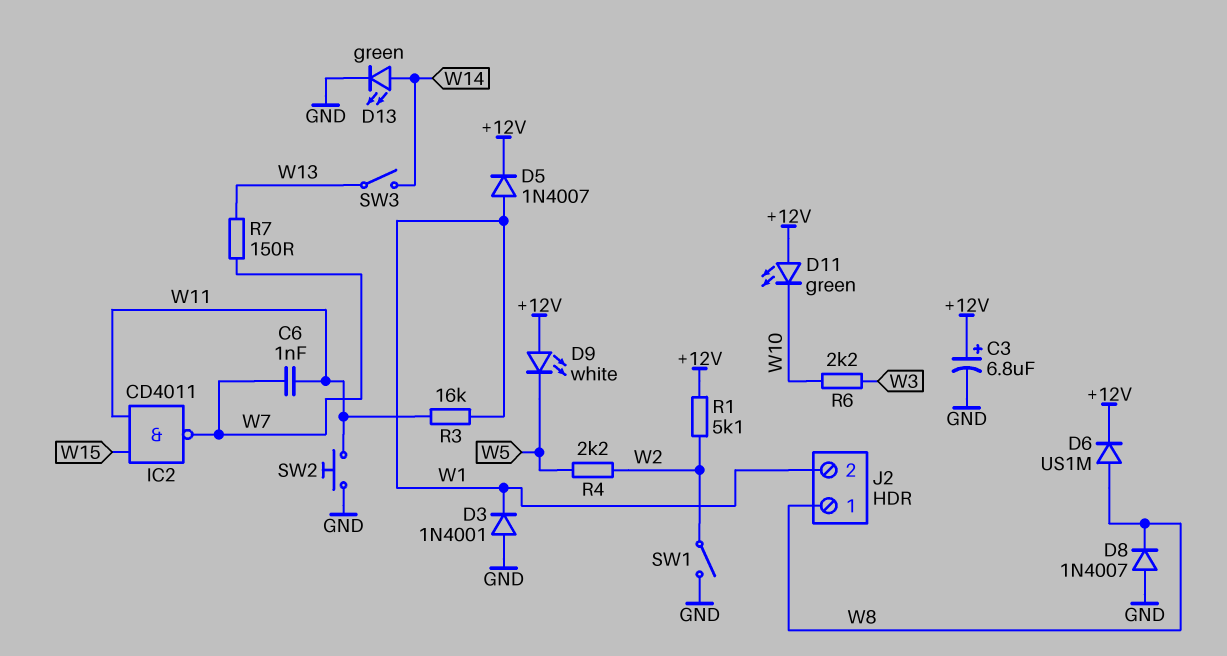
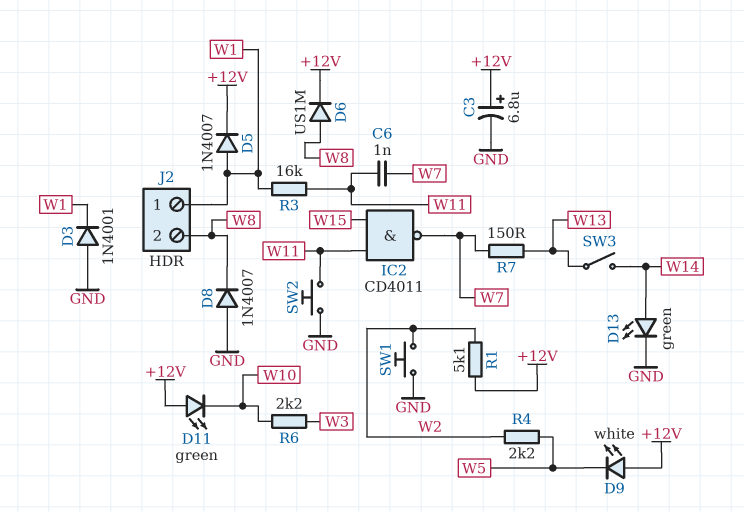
J2 pin 1: W8 -> W1
J2 pin 2: W1 -> W8
SW1: switch (GND, W2) -> button (GND, W2)

